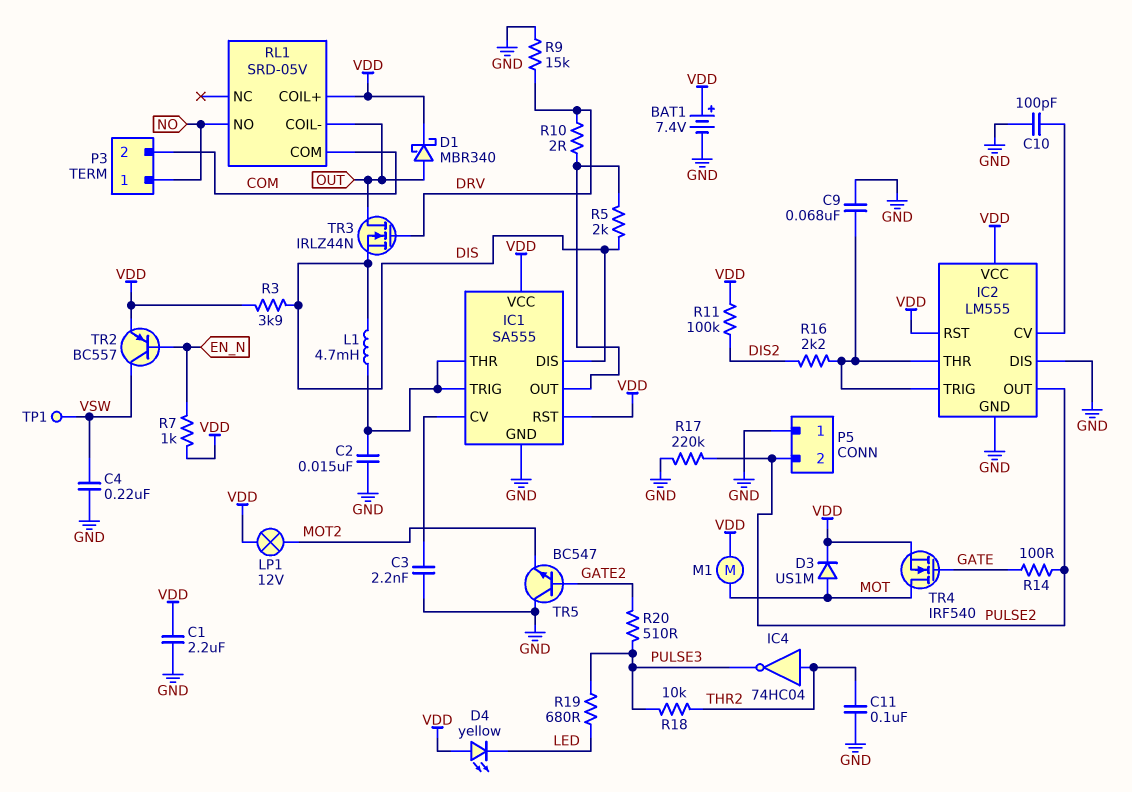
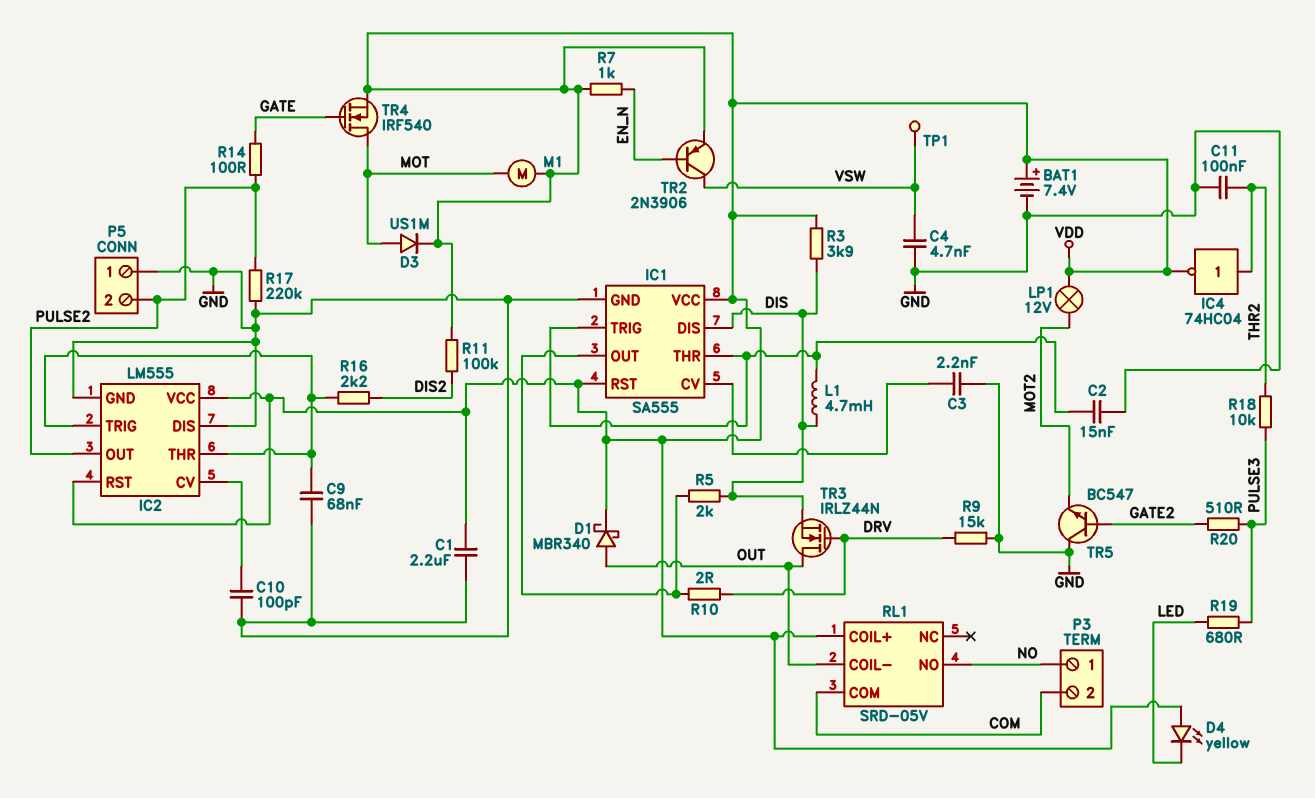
C4: 220nF (GND, VSW) -> 4.7nF (GND, VSW)
IC4: NOT 74HC04 (in THR2, out PULSE3) -> NOT 74HC04 (in THR2, out VDD)
TR2: PNP BC557 (B EN_N, C VSW, E VDD) -> PNP 2N3906 (B EN_N, C VSW, E VDD)

